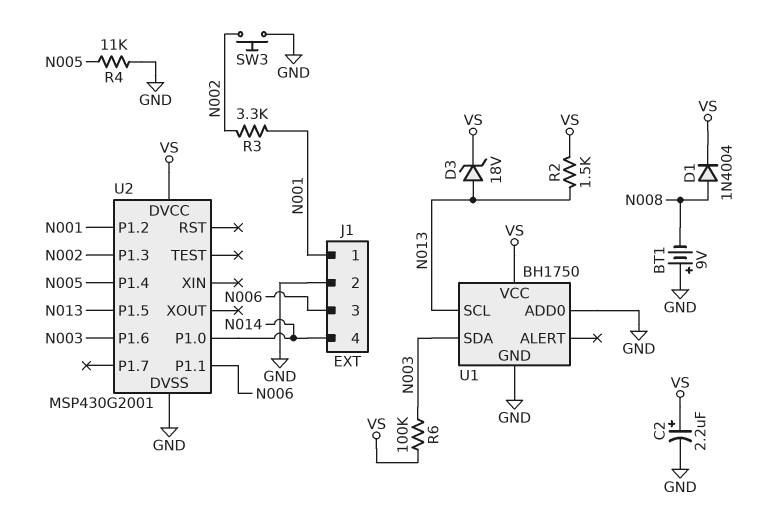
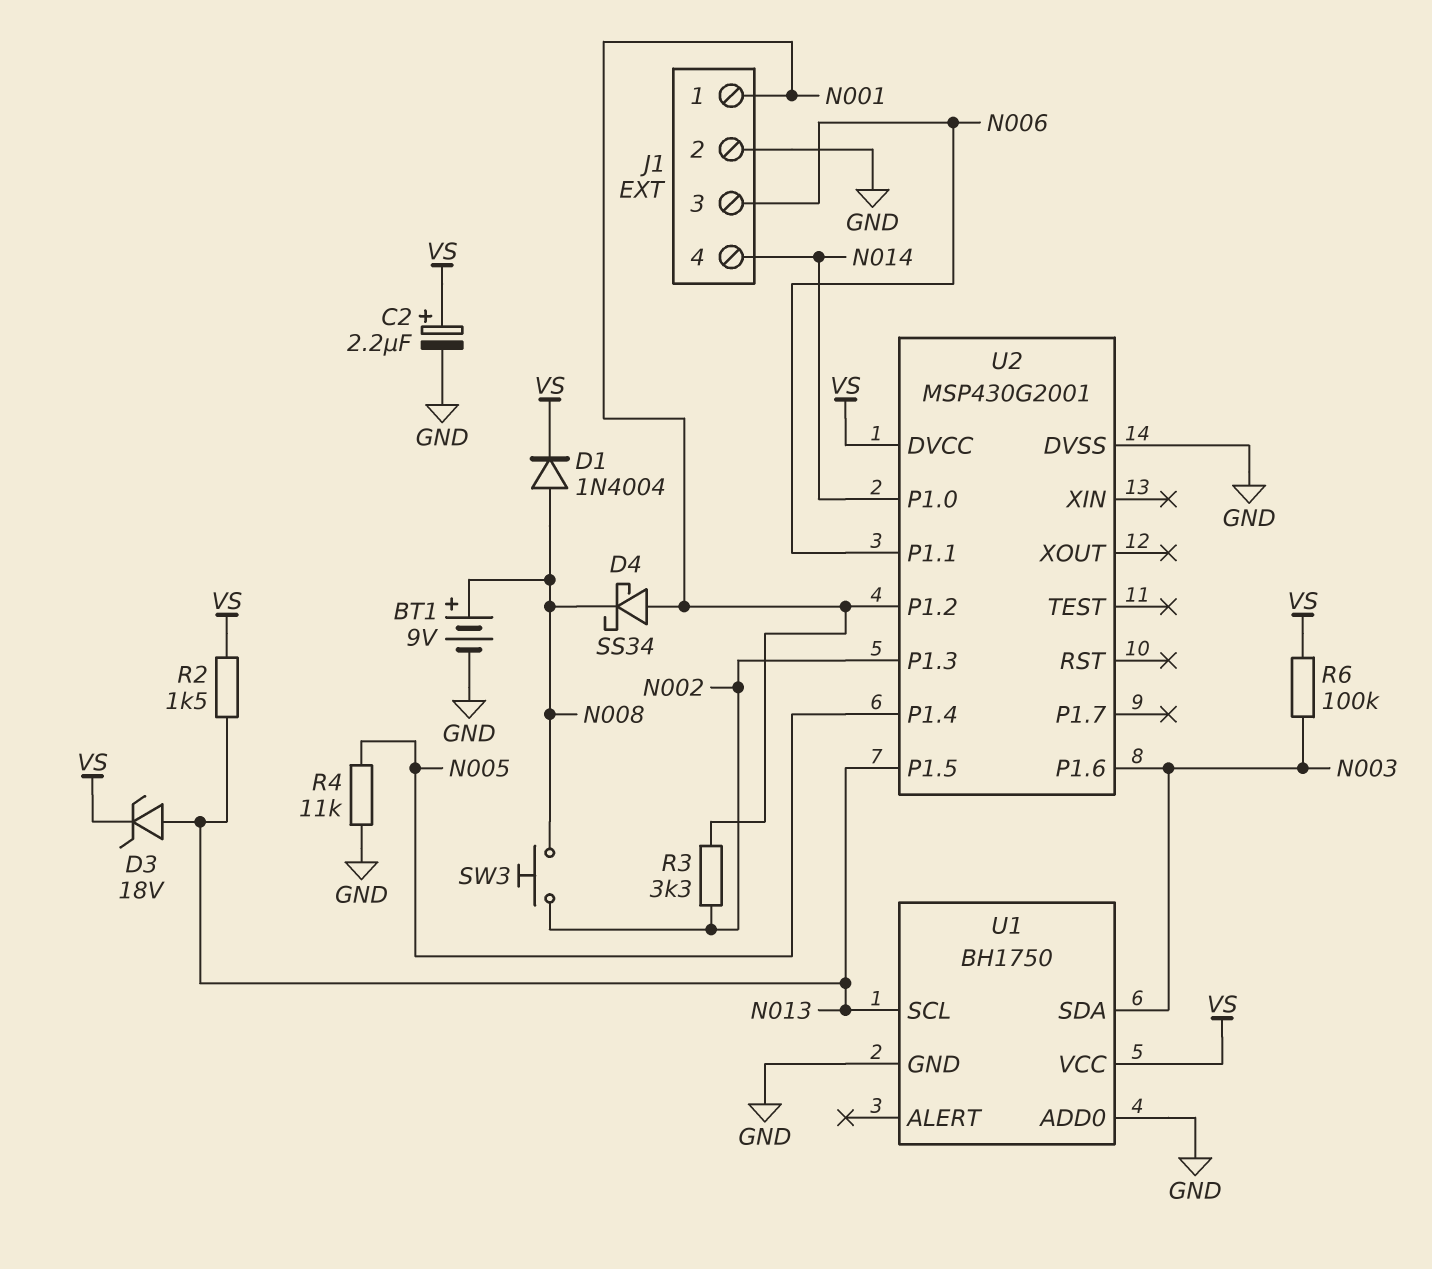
BT1: 9V (plus GND, minus N008) -> 9V (plus N008, minus GND)
D4: none -> schottky SS34 (A N001, K N008)
SW3: button (GND, N002) -> button (N002, N008)

